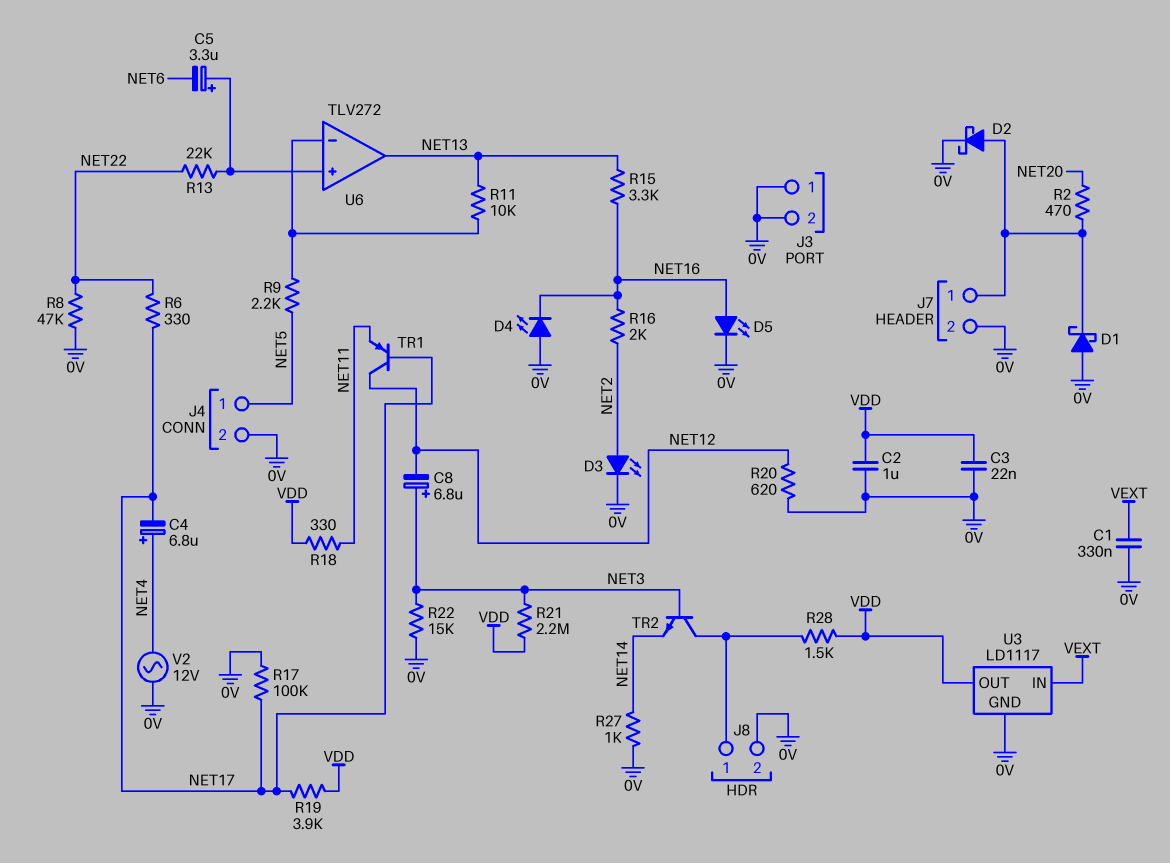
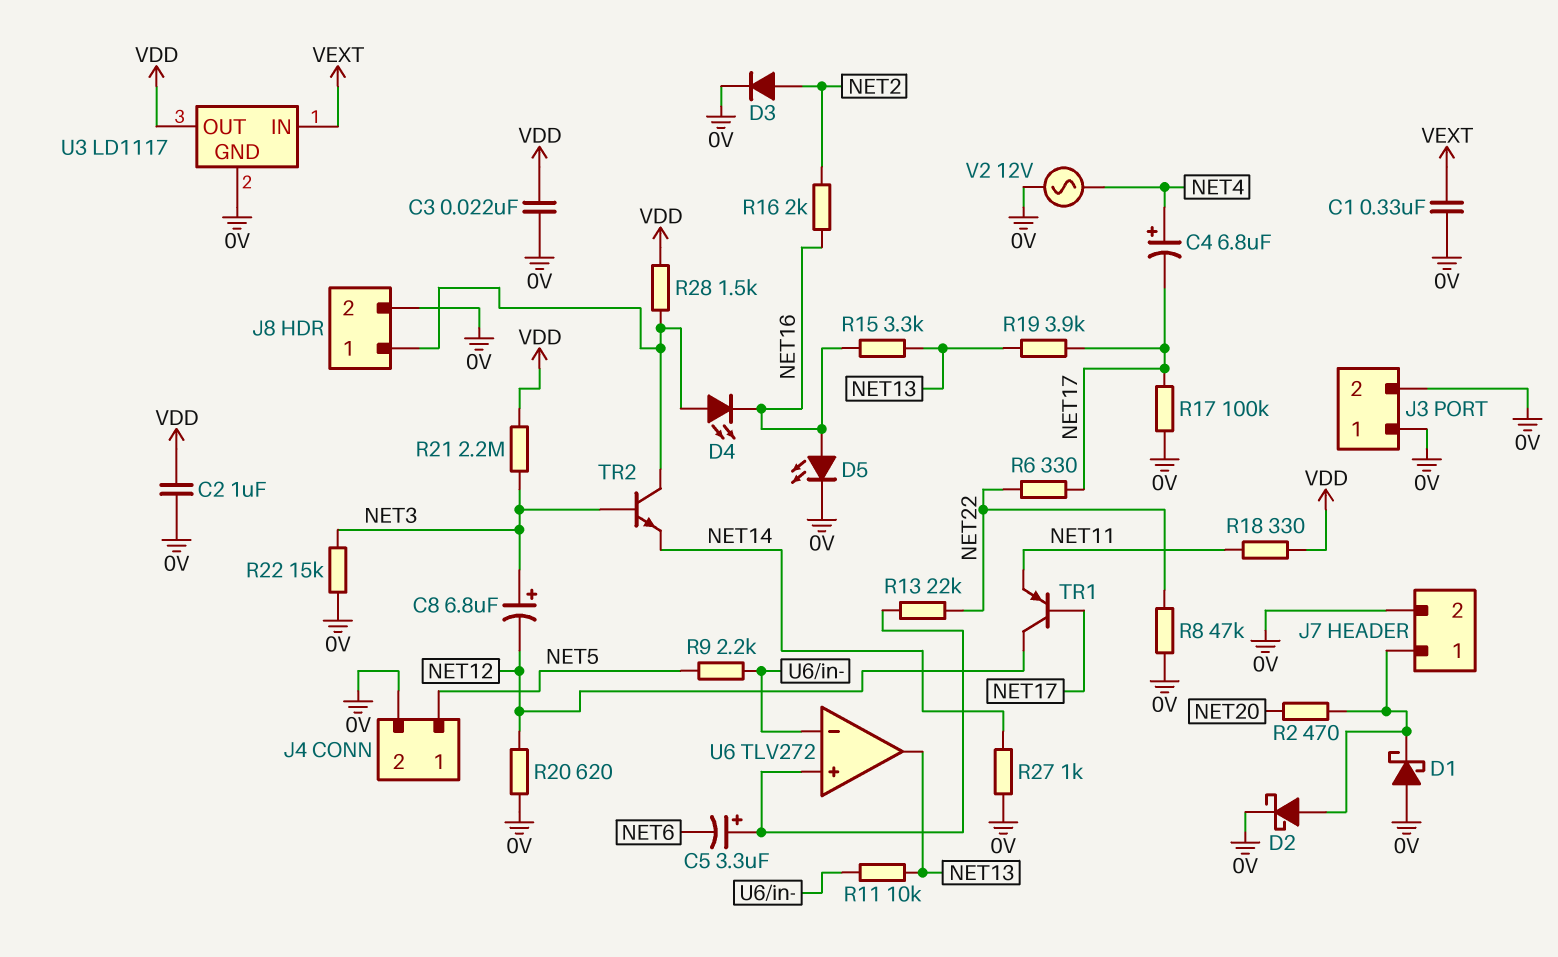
D3: LED (A NET2, K 0V) -> diode (A NET2, K 0V)
D4: LED (A 0V, K NET16) -> LED (A J8/1, K NET16)
R19: 3.9k (NET17, VDD) -> 3.9k (NET13, NET17)

